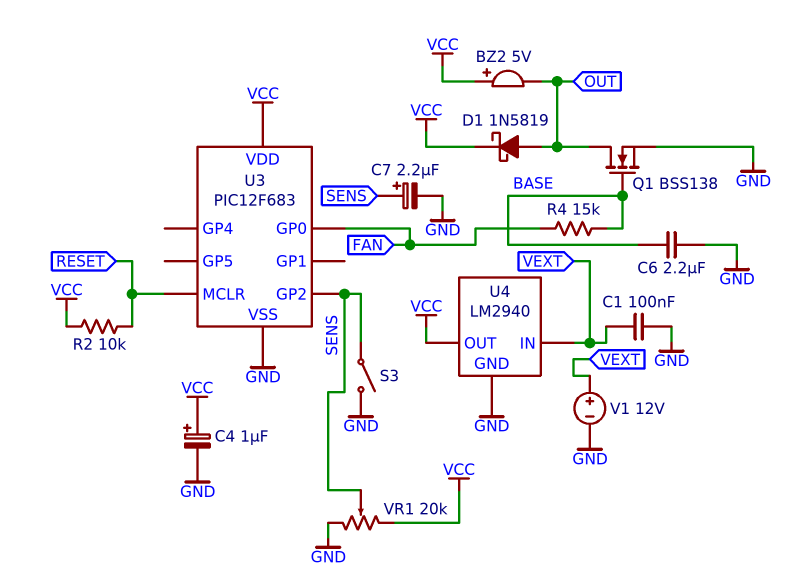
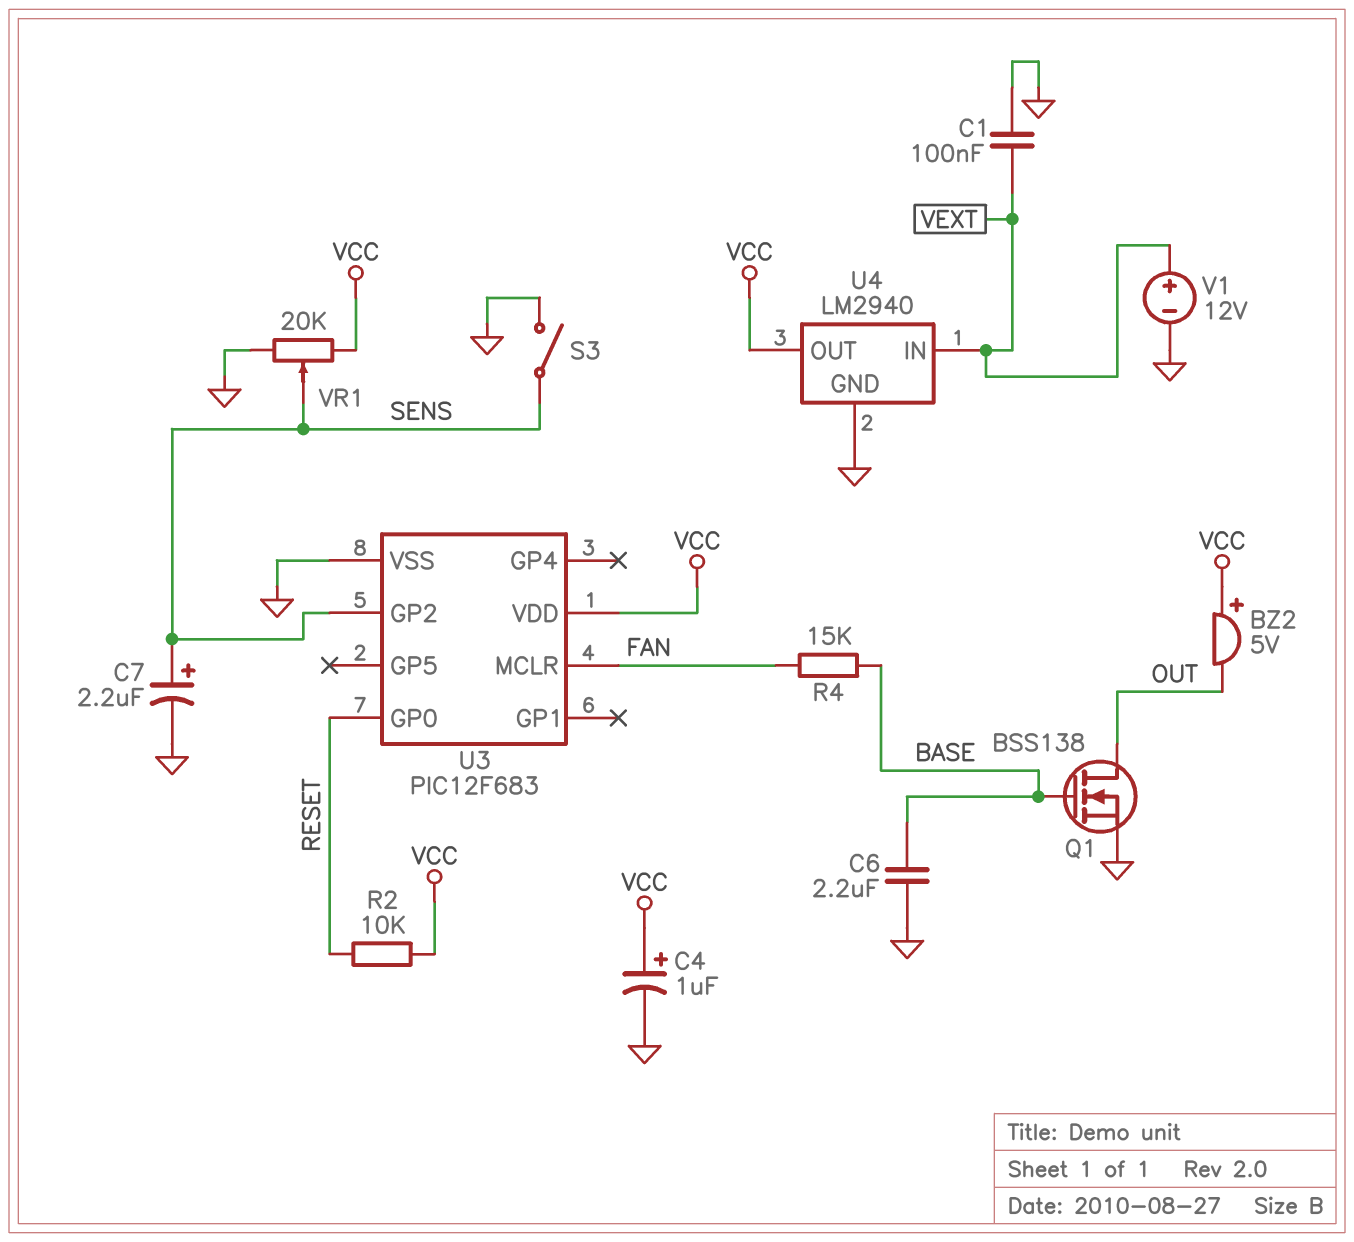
D1: schottky 1N5819 (A OUT, K VCC) -> none
U3 pin GP0: FAN -> RESET
U3 pin MCLR: RESET -> FAN

